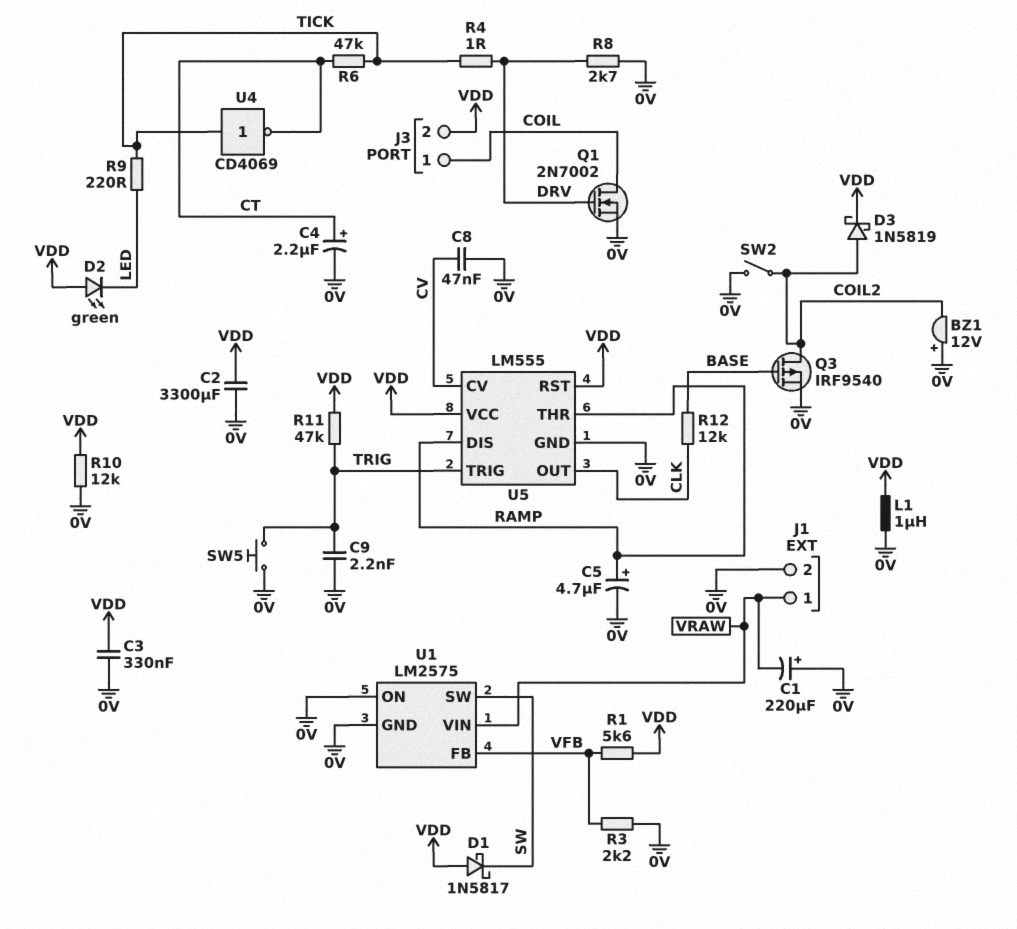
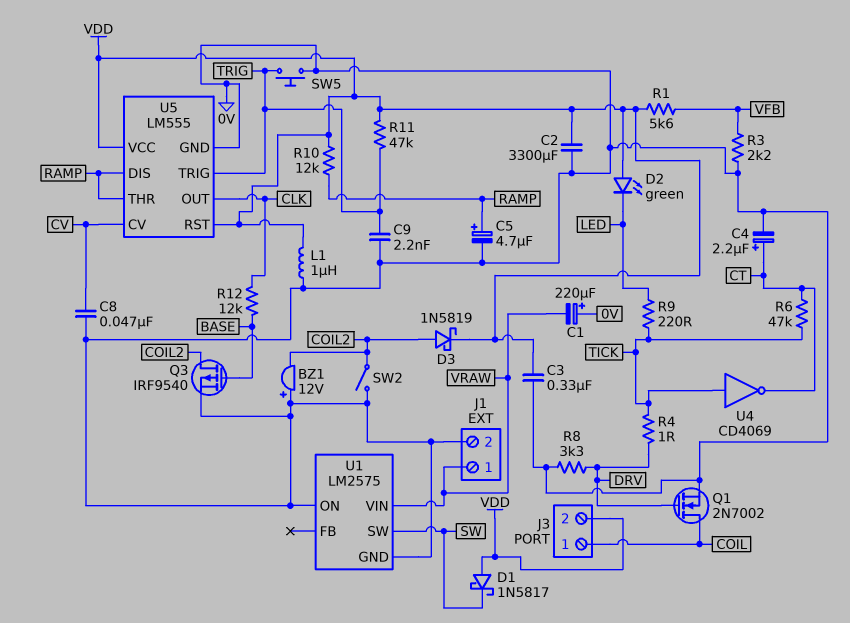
R8: 2.7k (0V, DRV) -> 3.3k (0V, DRV)
R10: 12k (0V, VDD) -> 12k (RAMP, VDD)
U1 pin FB: VFB -> none

